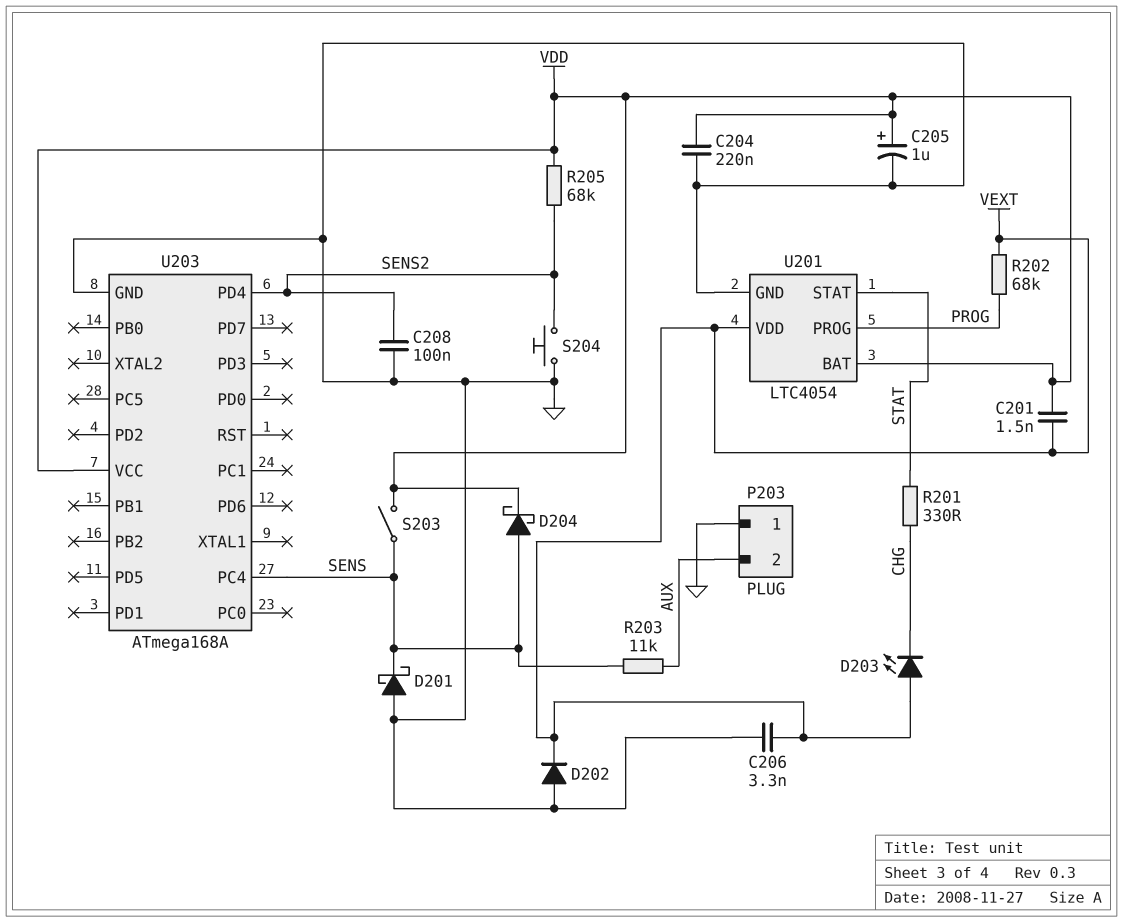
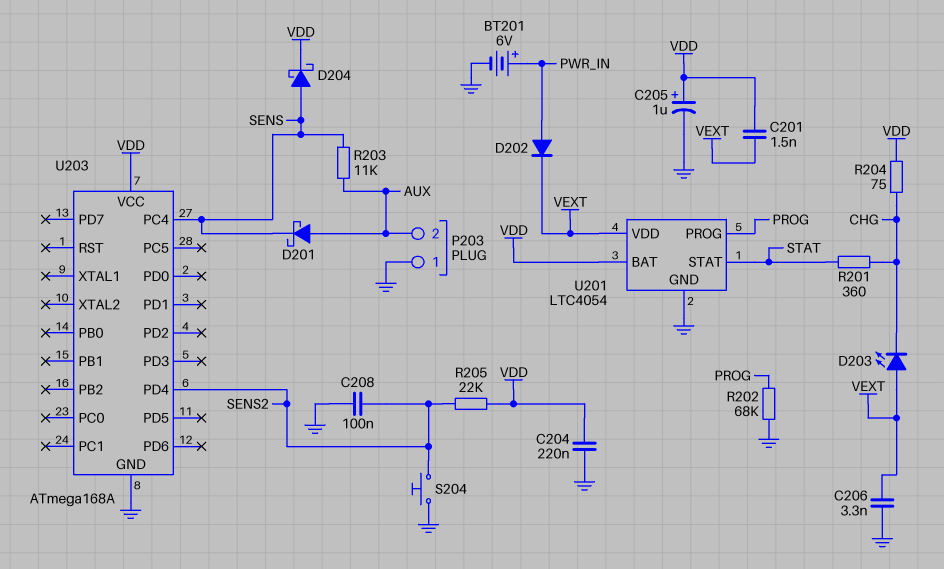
BT201: none -> 6V (plus PWR_IN, minus GND)
D201: schottky (A GND, K SENS) -> schottky (A AUX, K SENS)
D202: diode (A GND, K VEXT) -> diode (A PWR_IN, K VEXT)
R201: 330 (CHG, STAT) -> 360 (CHG, STAT)
R202: 68k (PROG, VEXT) -> 68k (GND, PROG)
R204: none -> 75 (CHG, VDD)
R205: 68k (SENS2, VDD) -> 22k (SENS2, VDD)
S203: switch (SENS, VDD) -> none

